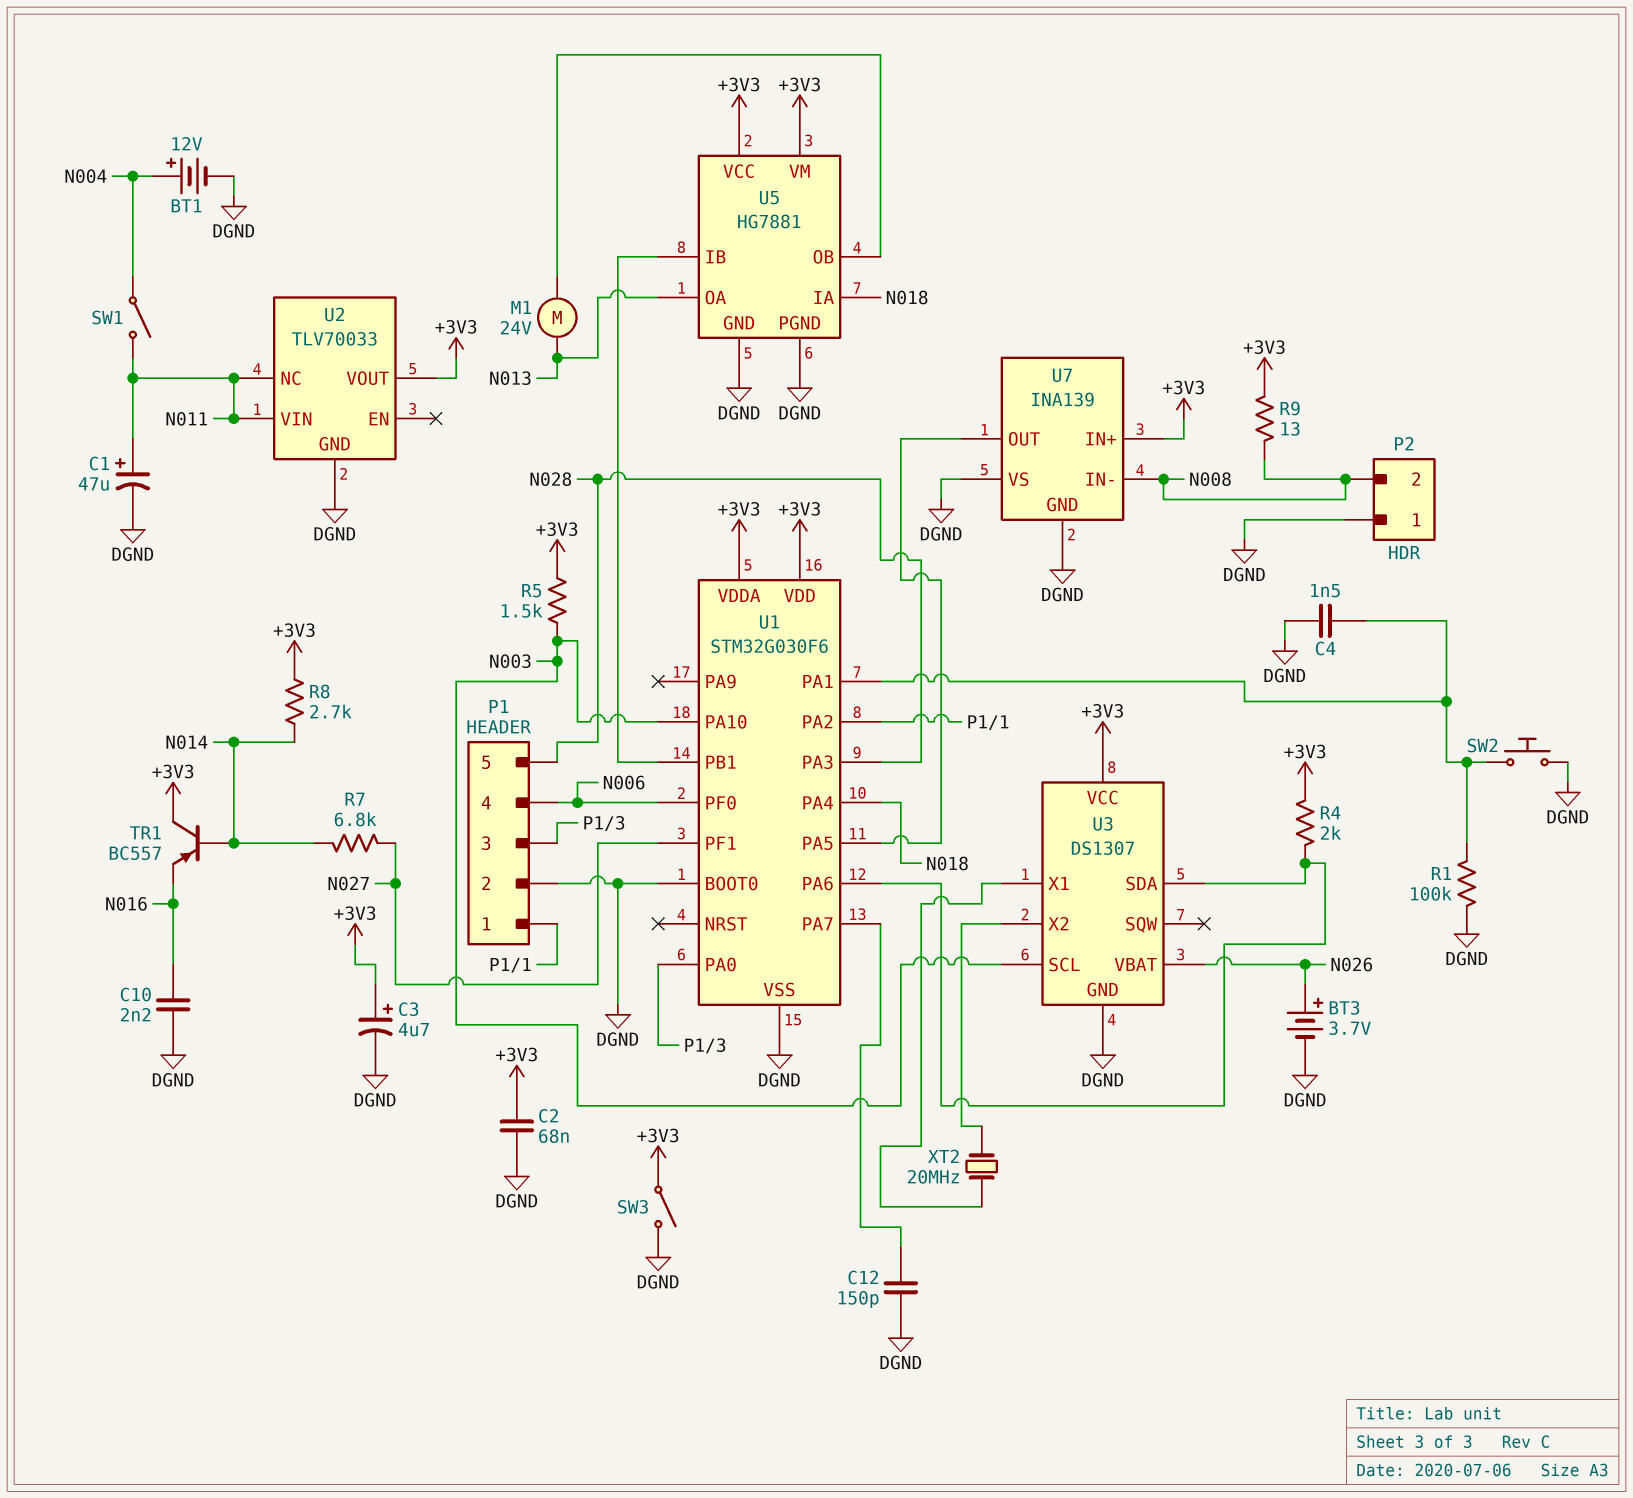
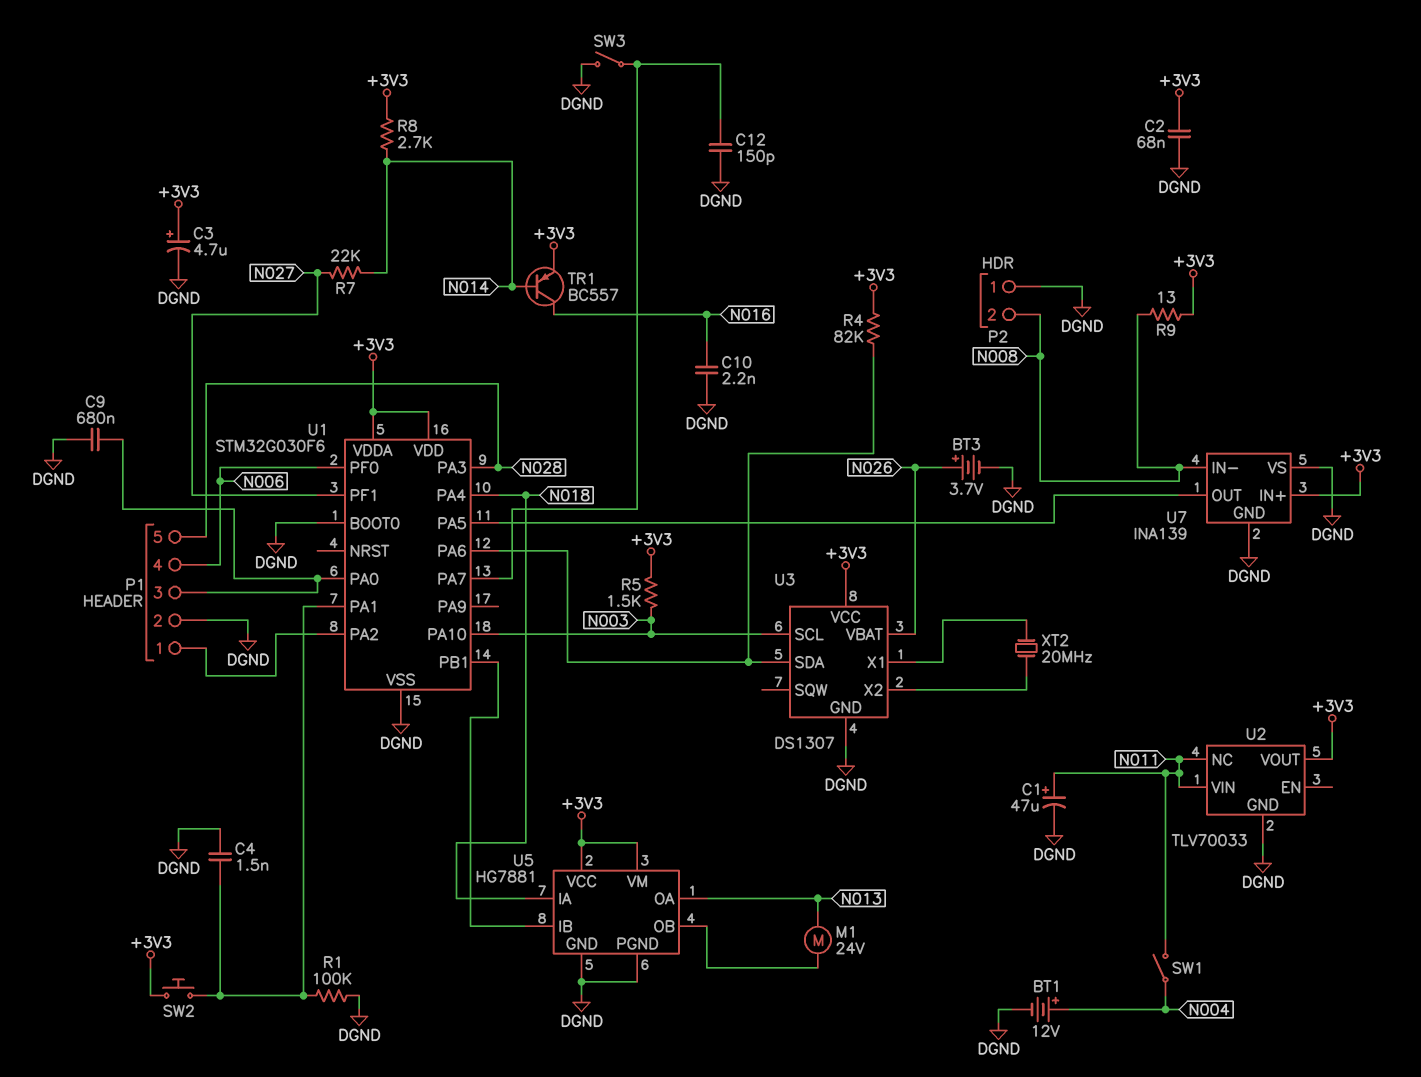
C9: none -> 680nF (DGND, P1/3)
R4: 2k (+3V3, U1/PA6) -> 82k (+3V3, U1/PA6)
R7: 6.8k (N014, N027) -> 22k (N014, N027)
SW2: button (DGND, U1/PA1) -> button (+3V3, U1/PA1)
SW3: switch (+3V3, DGND) -> switch (DGND, U1/PA7)
TR1: PNP BC557 (B N014, C +3V3, E N016) -> PNP BC557 (B N014, C N016, E +3V3)

